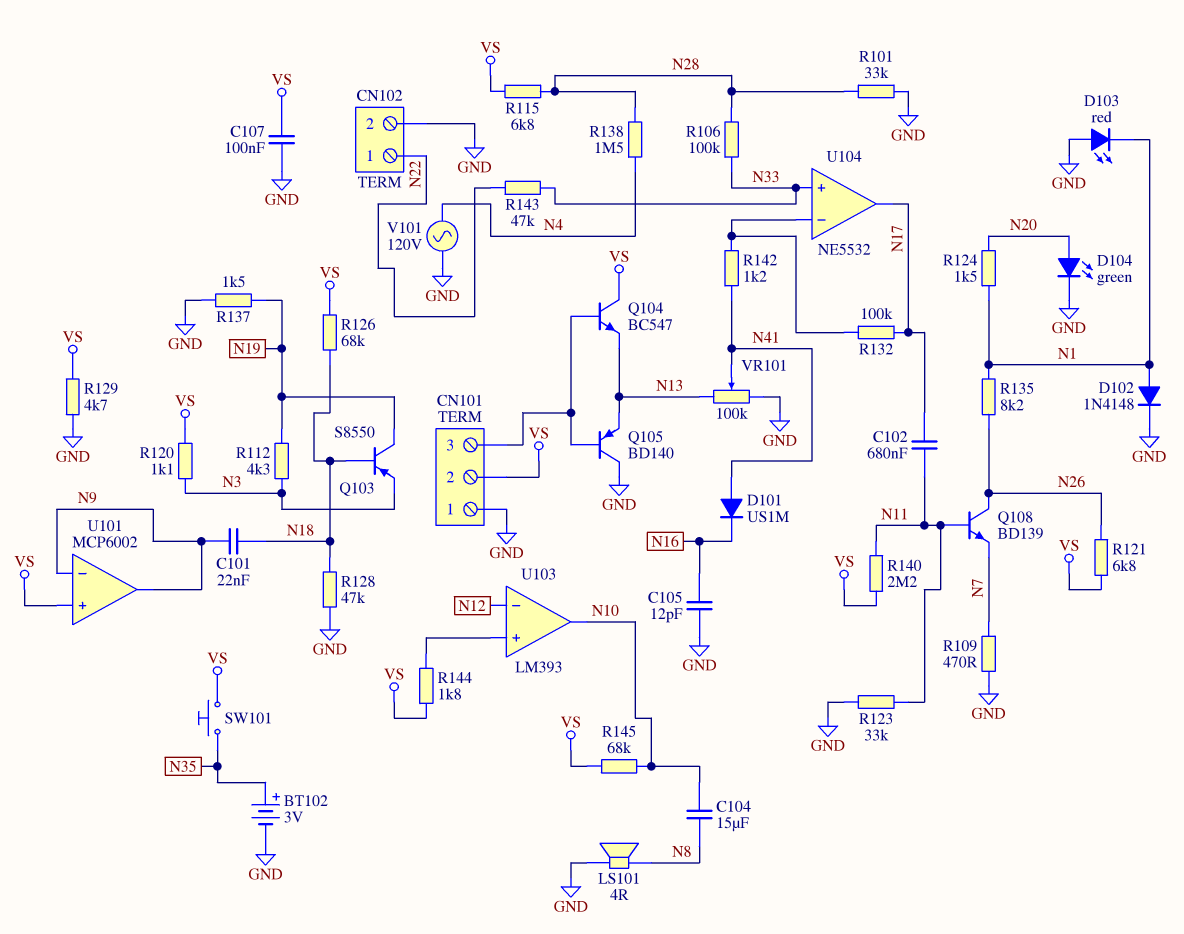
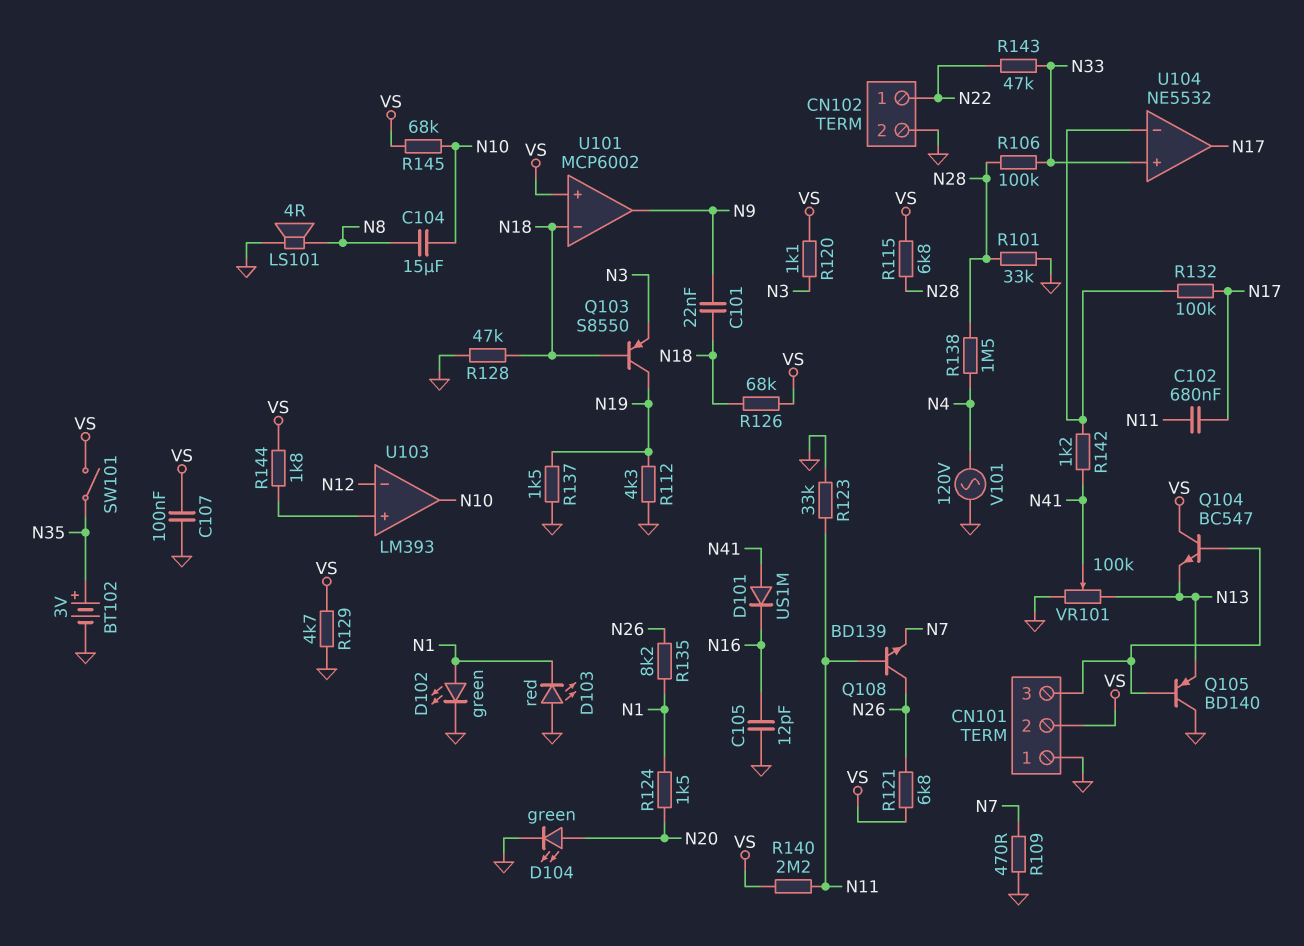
D102: diode 1N4148 (A N1, K GND) -> LED green (A N1, K GND)
R112: 4.3k (N3, N19) -> 4.3k (GND, N19)
SW101: button (N35, VS) -> switch (N35, VS)
U101 pin in-: N9 -> N18

